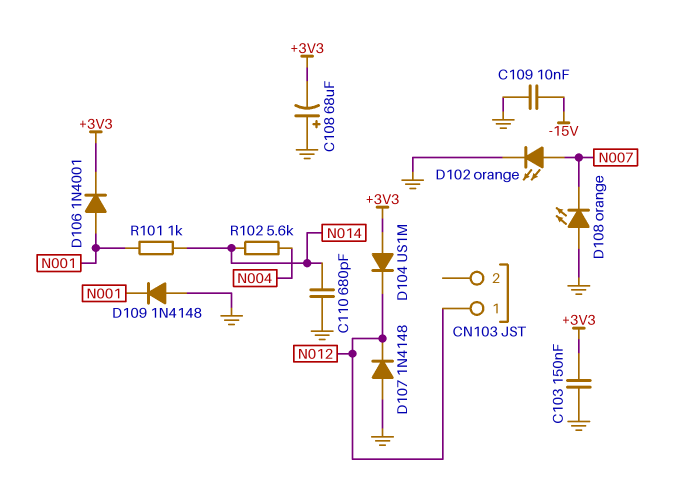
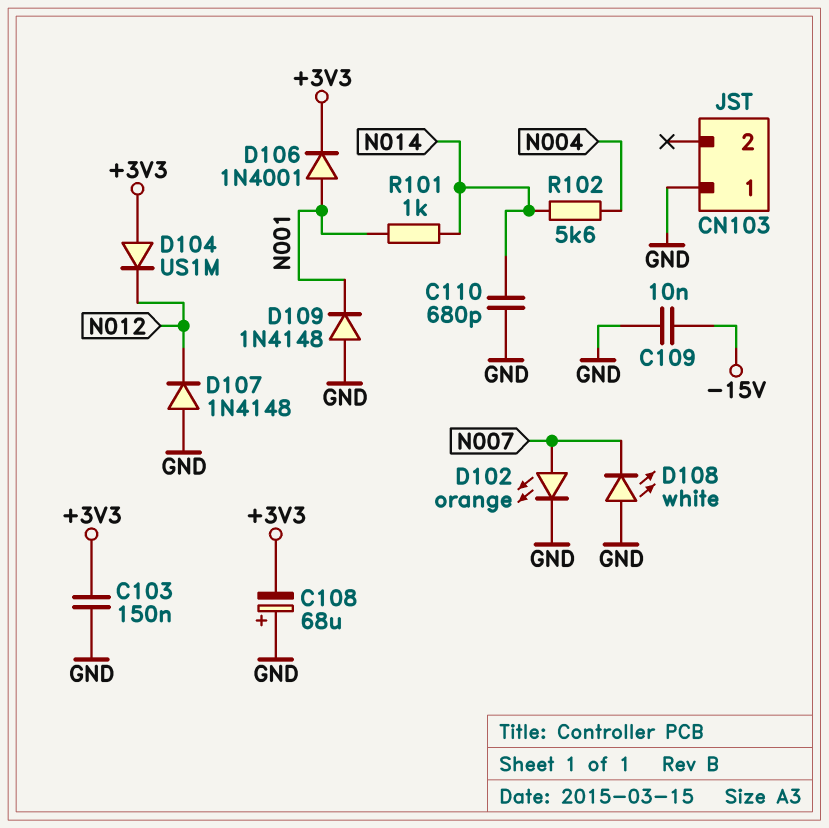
CN103 pin 1: N012 -> GND
D108: LED orange (A GND, K N007) -> LED white (A GND, K N007)

